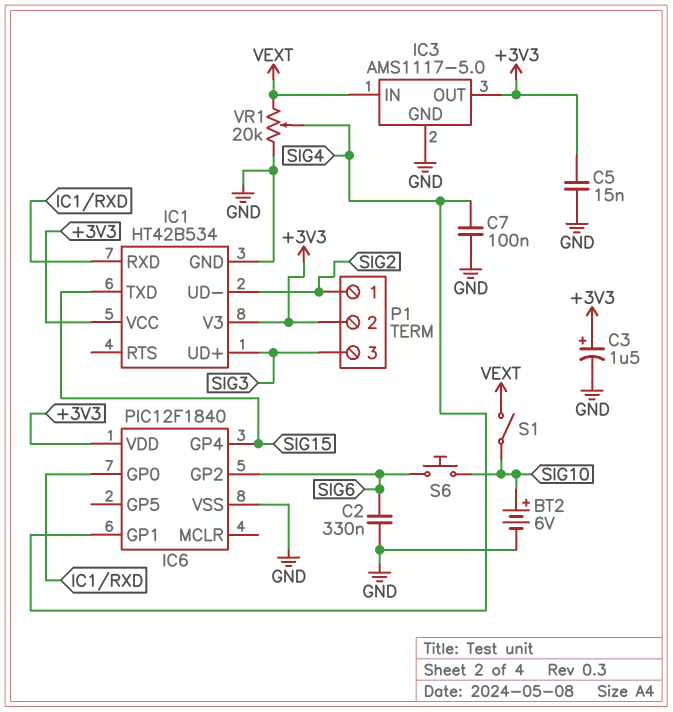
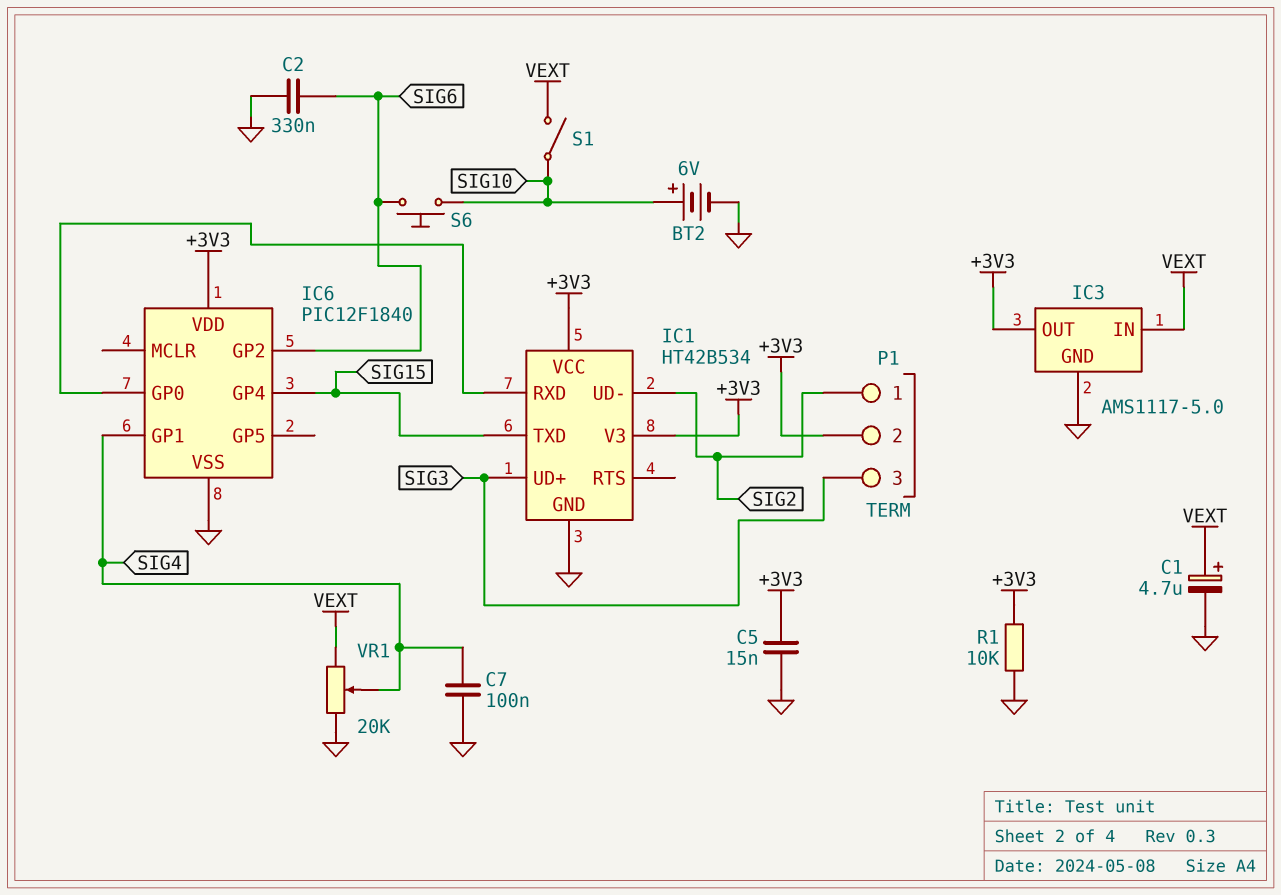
C1: none -> 4.7uF (plus VEXT, minus GND)
C3: 1.5uF (plus +3V3, minus GND) -> none
R1: none -> 10k (+3V3, GND)

